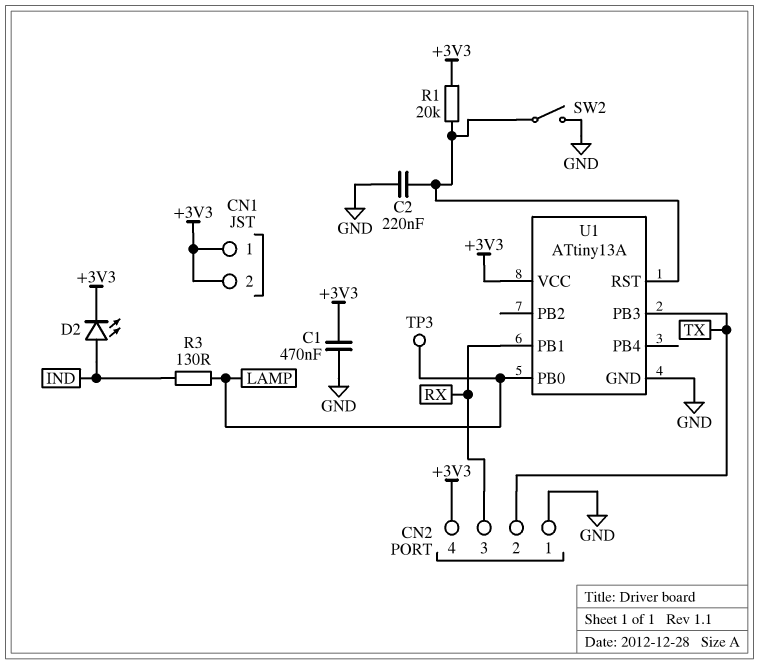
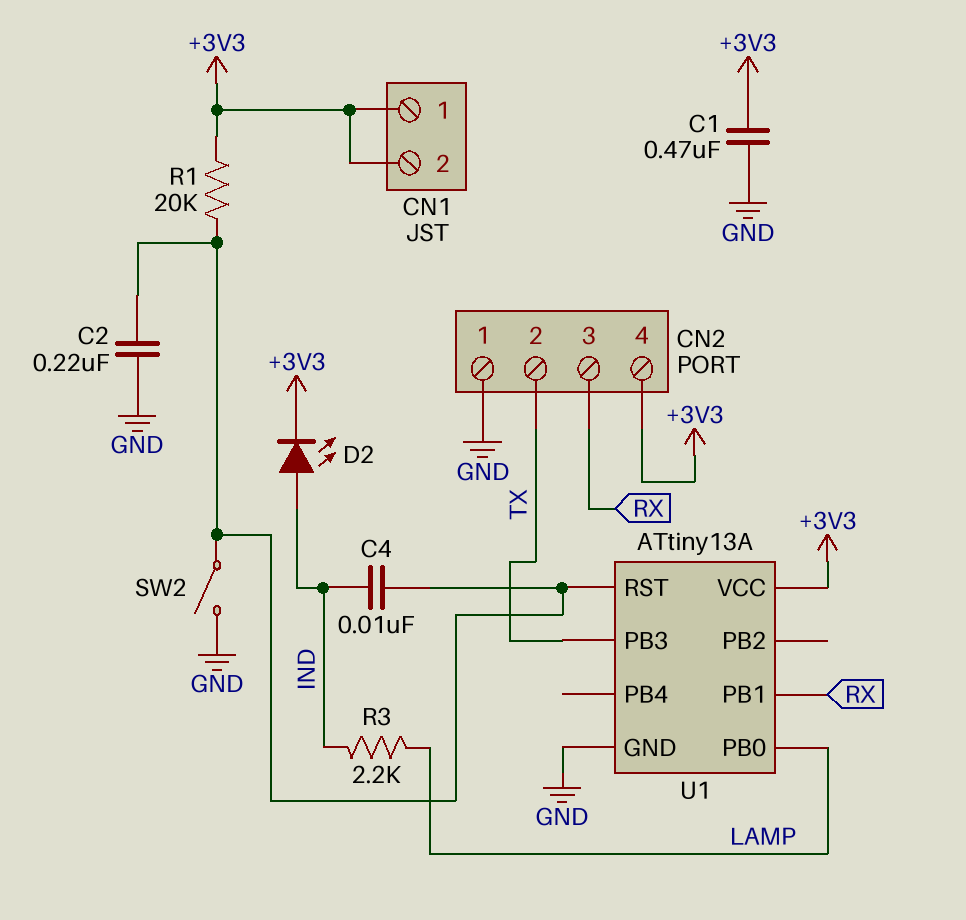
C4: none -> 10nF (IND, U1/RST)
R3: 130 (IND, LAMP) -> 2.2k (IND, LAMP)
TP3: test point (LAMP) -> none

